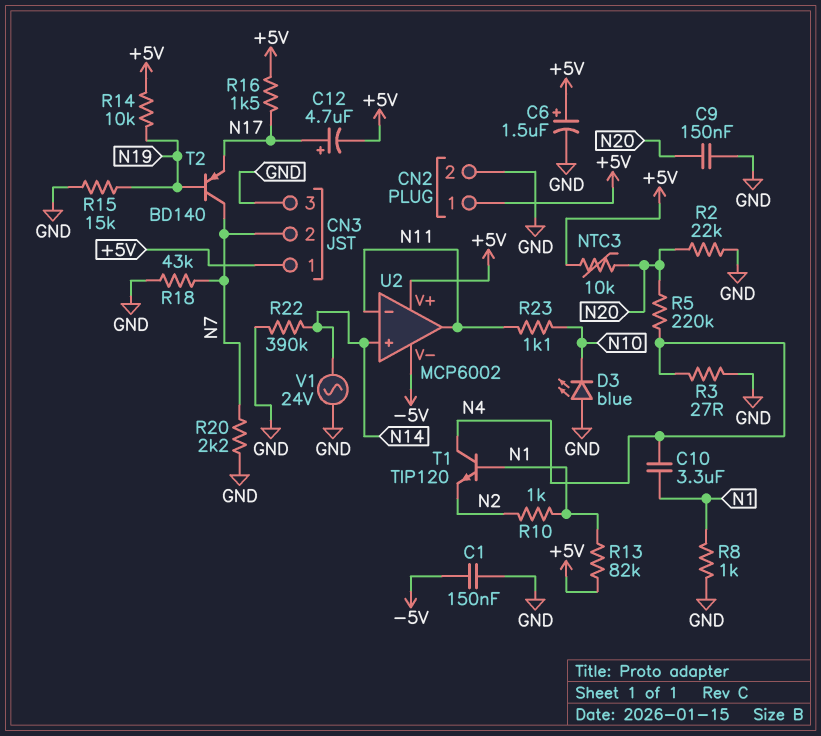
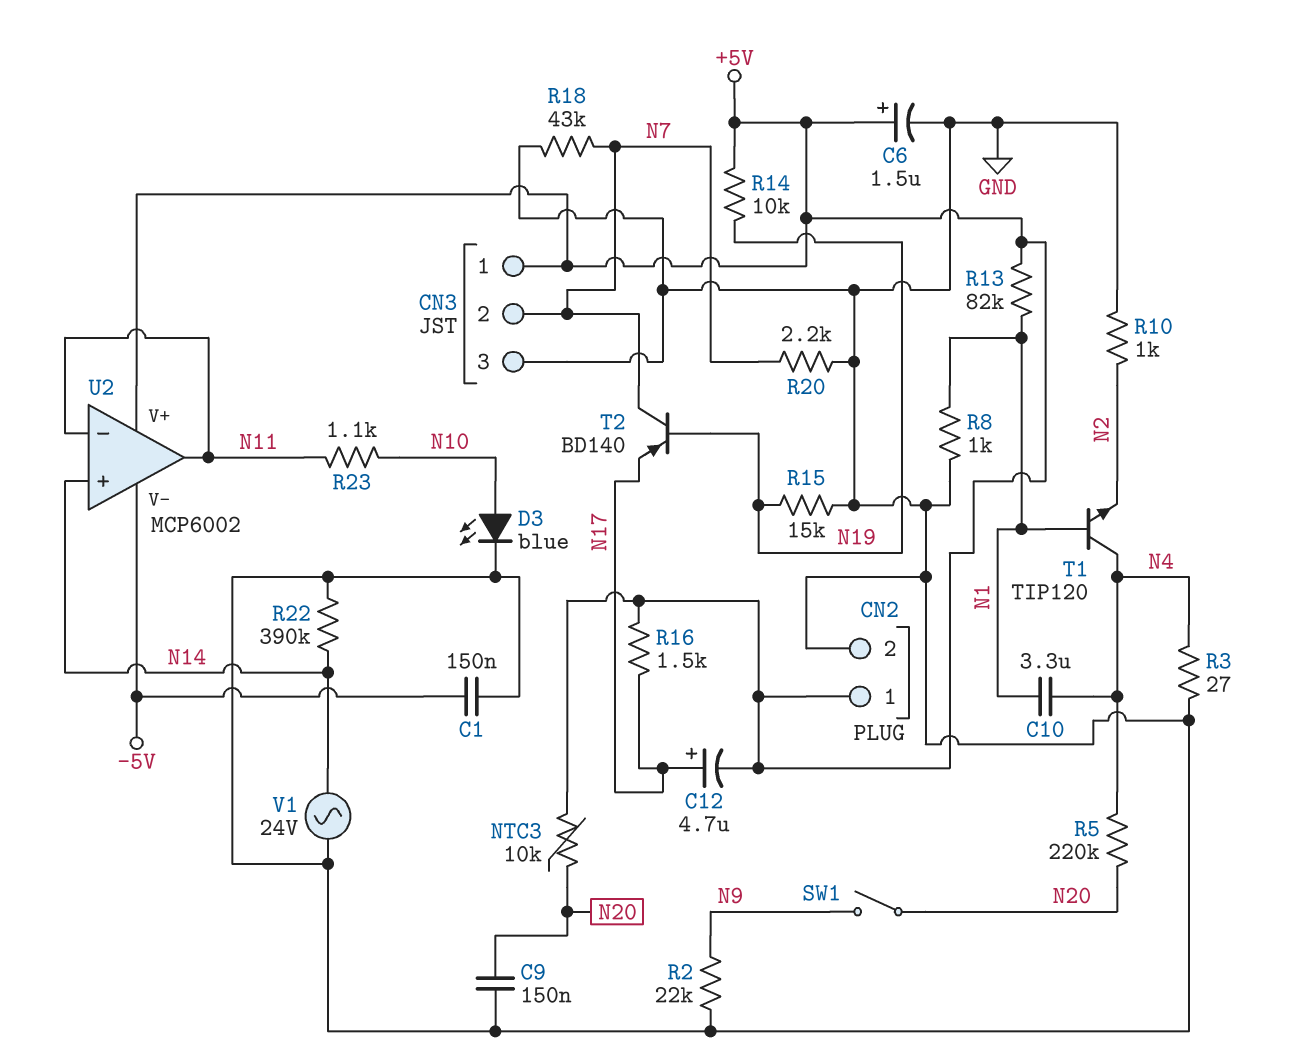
D3: LED blue (A GND, K N10) -> LED blue (A N10, K GND)
R2: 22k (GND, N20) -> 22k (GND, N9)
R10: 1k (N1, N2) -> 1k (GND, N2)
SW1: none -> switch (N9, N20)

